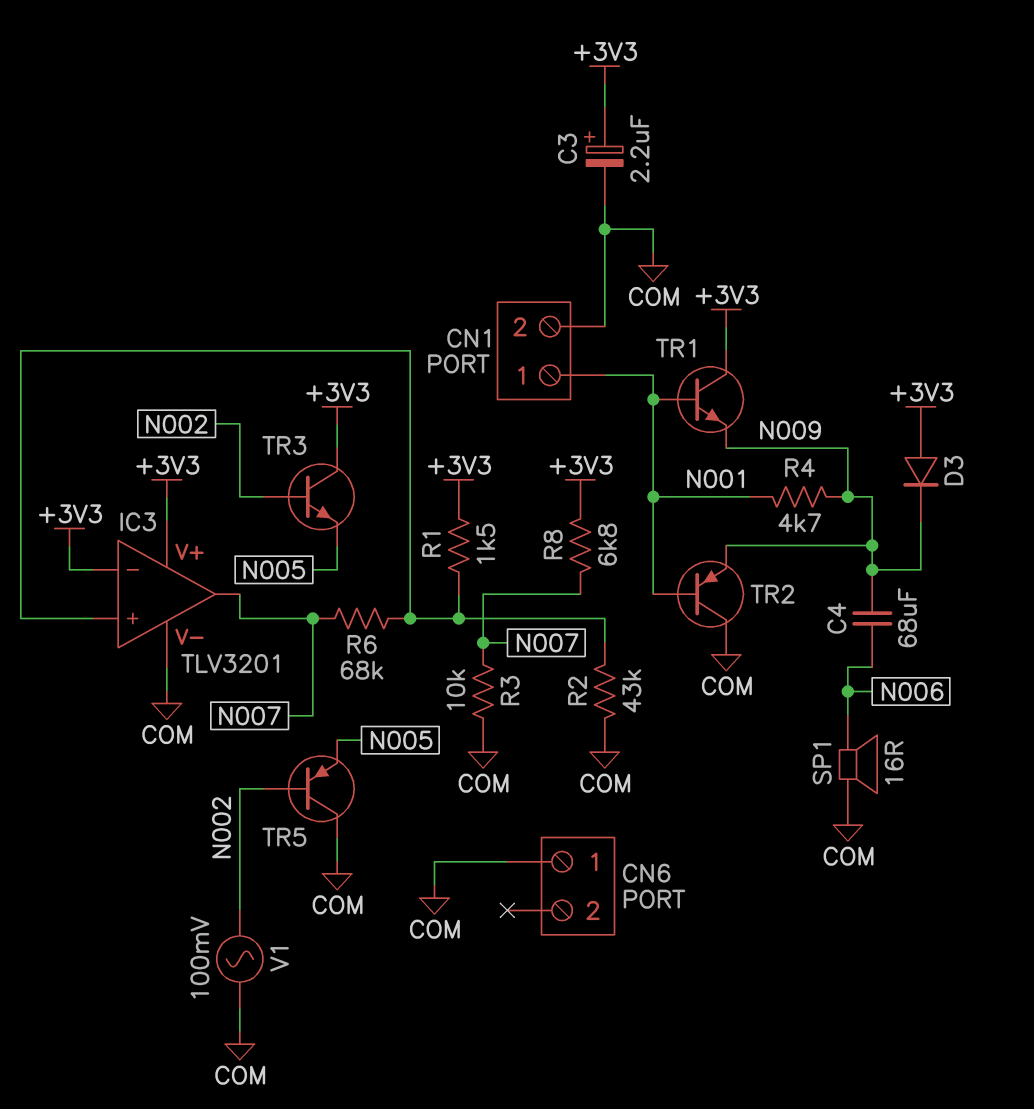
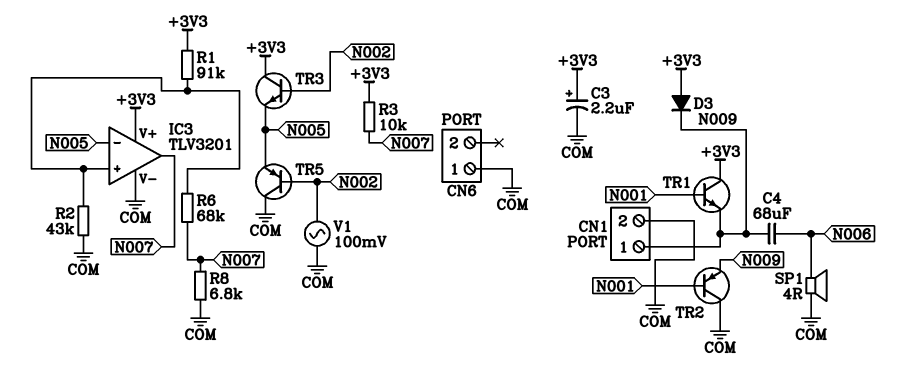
CN1 pin 1: N001 -> N009
IC3 pin in-: +3V3 -> N005
R1: 1.5k (+3V3, IC3/in+) -> 91k (+3V3, IC3/in+)
R3: 10k (COM, N007) -> 10k (+3V3, N007)
R4: 4.7k (N001, N009) -> none
R8: 6.8k (+3V3, N007) -> 6.8k (COM, N007)
SP1: speaker 16R (COM, N006) -> speaker 4R (COM, N006)

